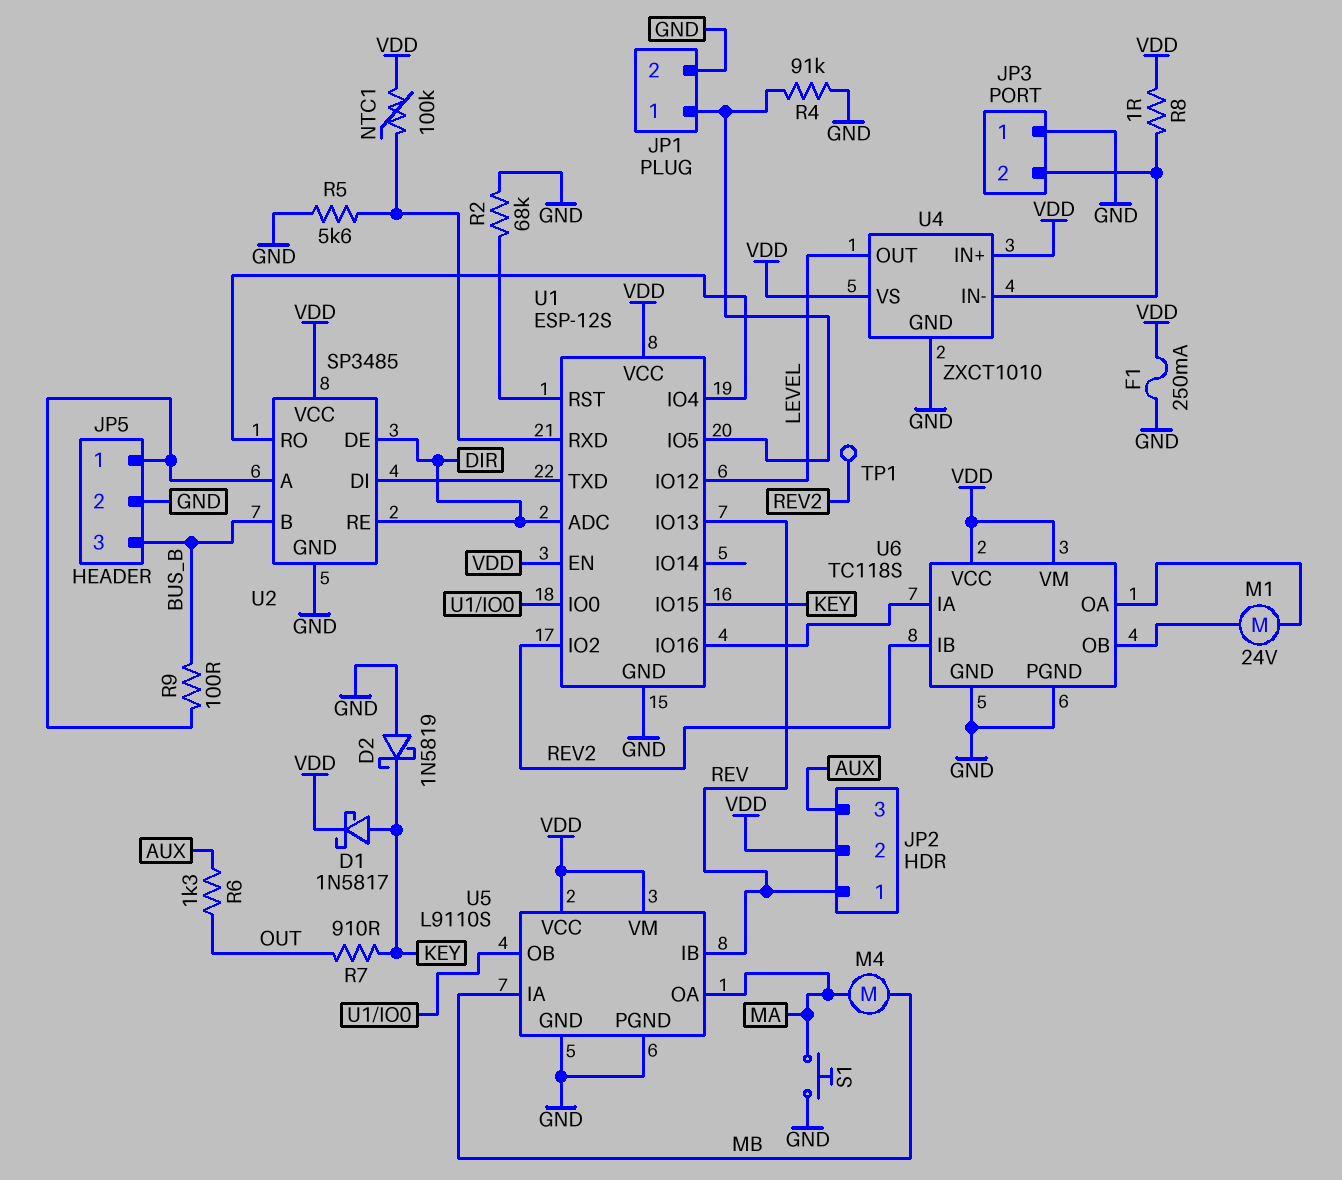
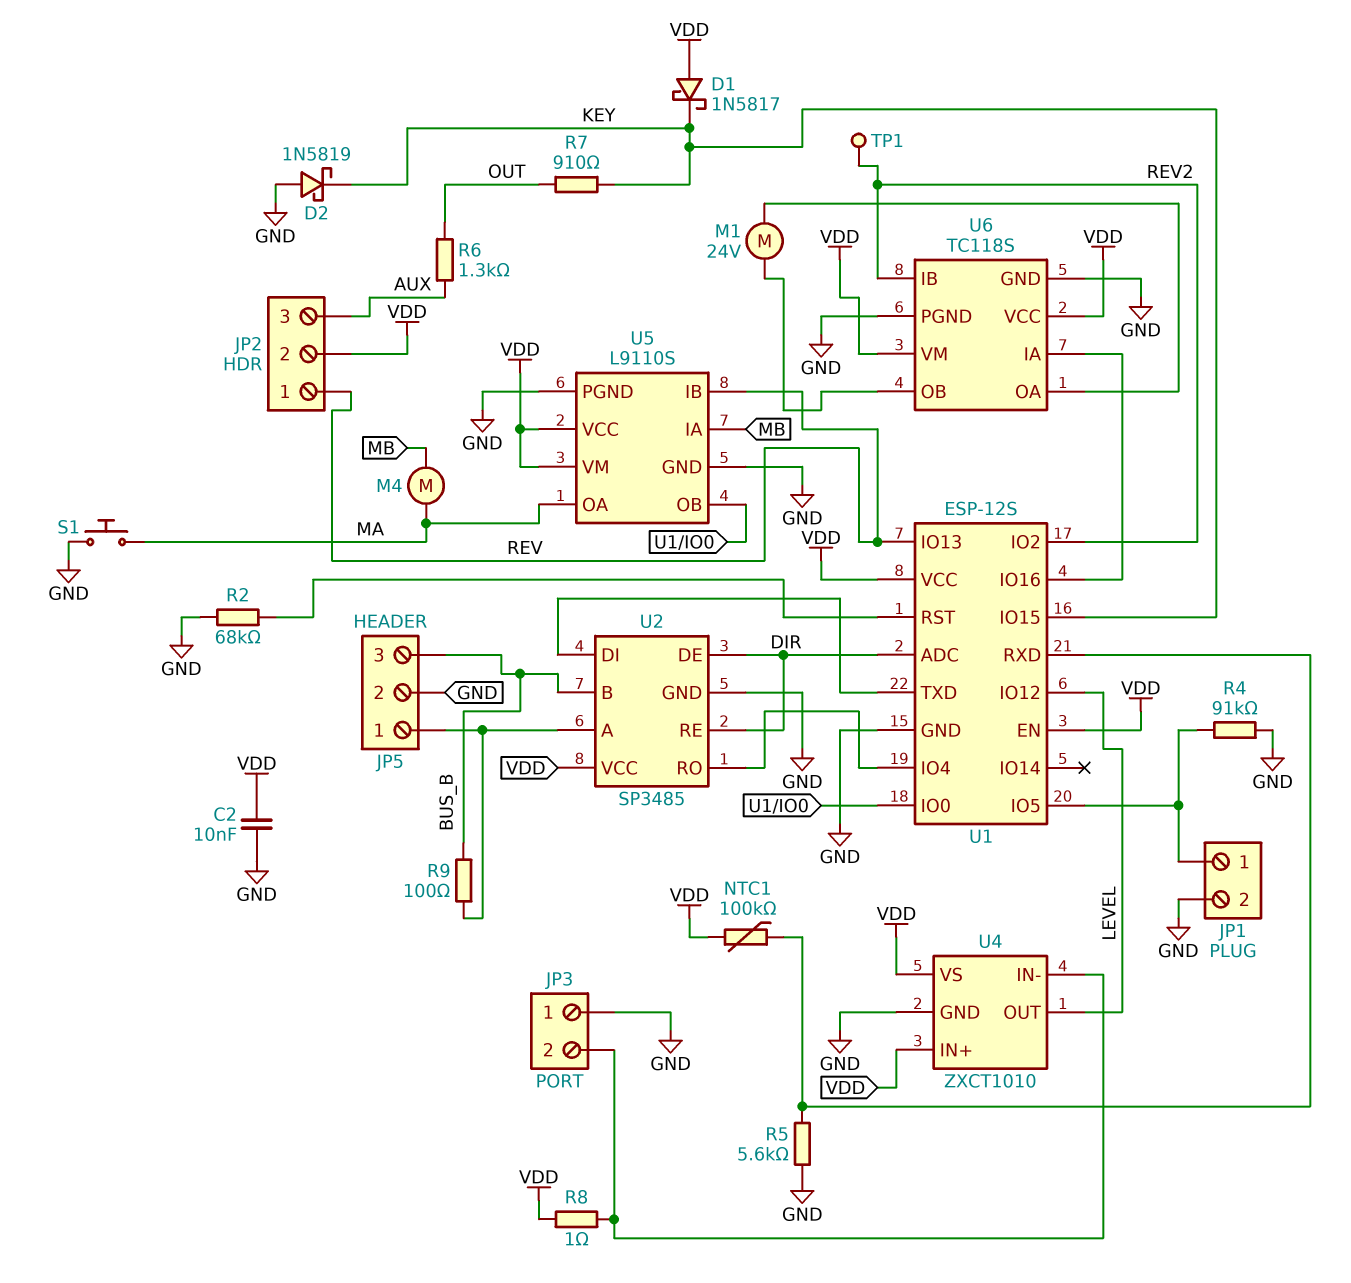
C2: none -> 10nF (GND, VDD)
D1: schottky 1N5817 (A KEY, K VDD) -> schottky 1N5817 (A VDD, K KEY)
F1: 250mA (GND, VDD) -> none

